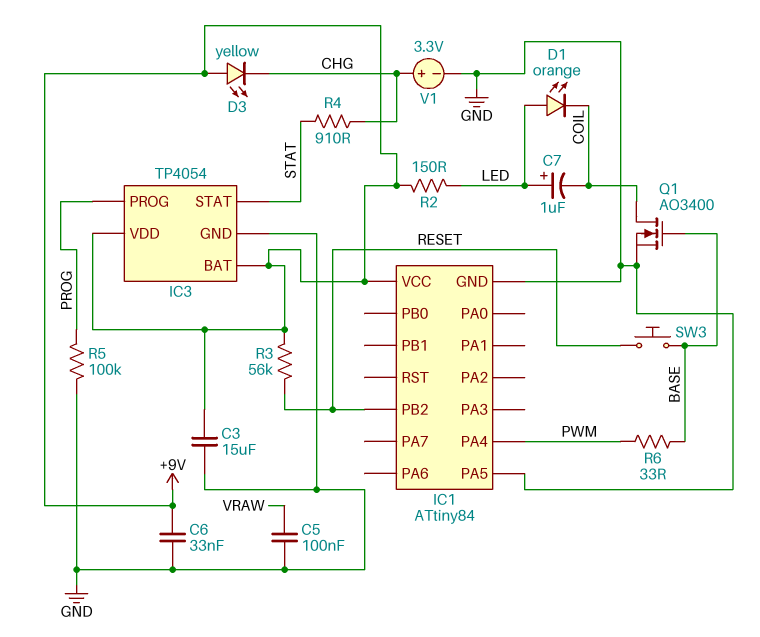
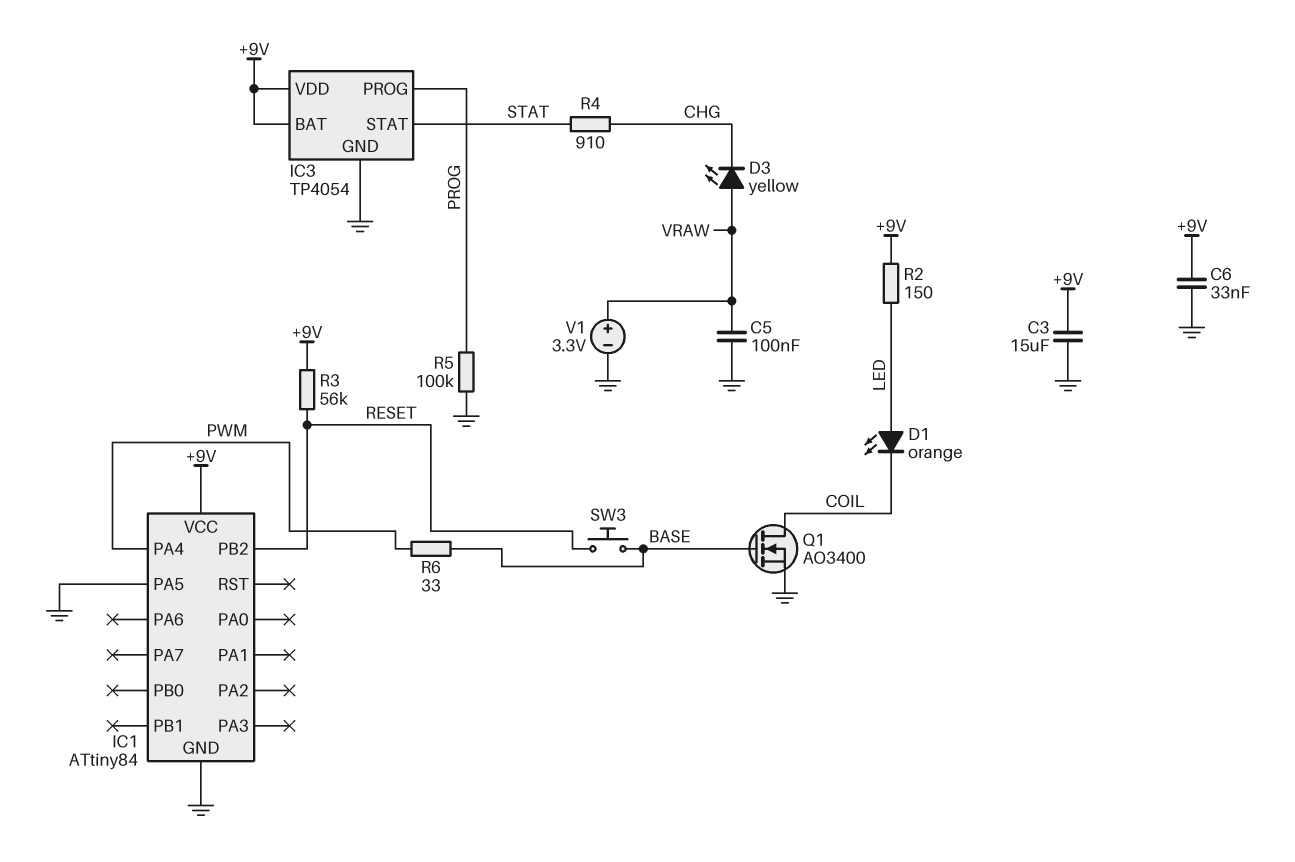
C7: 1uF (plus LED, minus COIL) -> none
D3: LED yellow (A +9V, K CHG) -> LED yellow (A VRAW, K CHG)
V1: 3.3V (plus CHG, minus GND) -> 3.3V (plus VRAW, minus GND)

